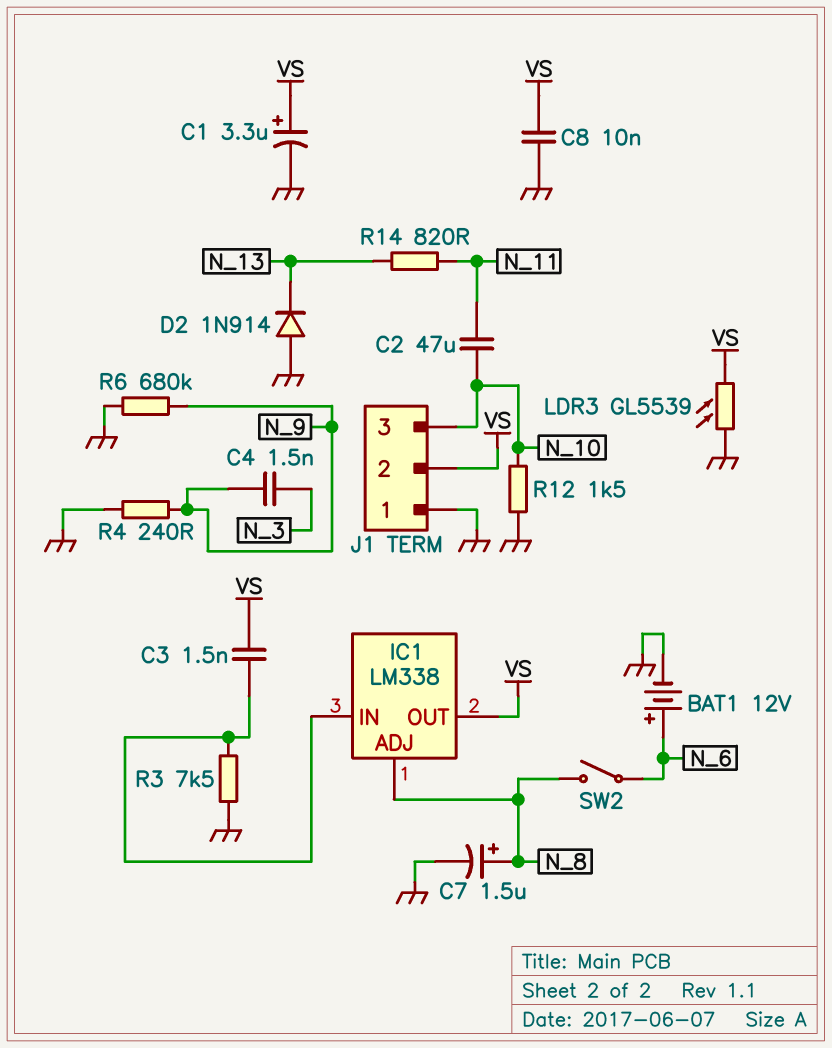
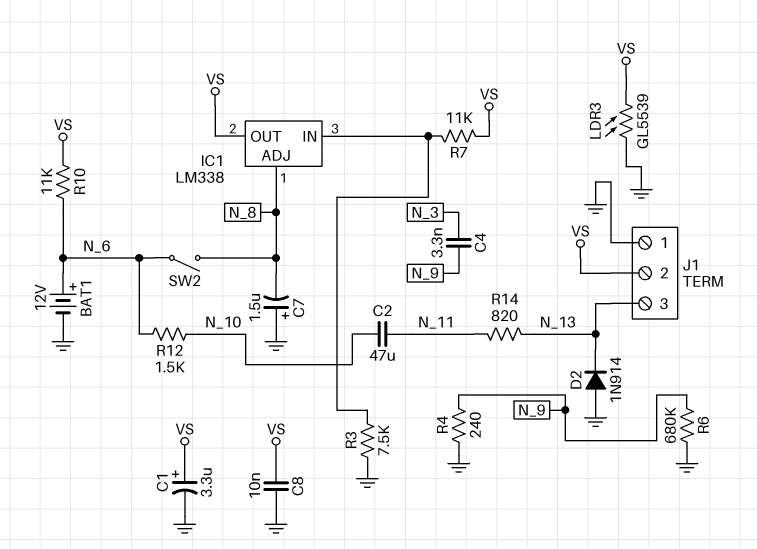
C3: 1.5nF (IC1/IN, VS) -> none
C4: 1.5nF (N_3, N_9) -> 3.3nF (N_3, N_9)
C7: 1.5uF (plus N_8, minus GND) -> 1.5uF (plus GND, minus N_8)
J1 pin 3: N_10 -> N_13
R7: none -> 11k (IC1/IN, VS)
R10: none -> 11k (N_6, VS)
R12: 1.5k (GND, N_10) -> 1.5k (N_6, N_10)

